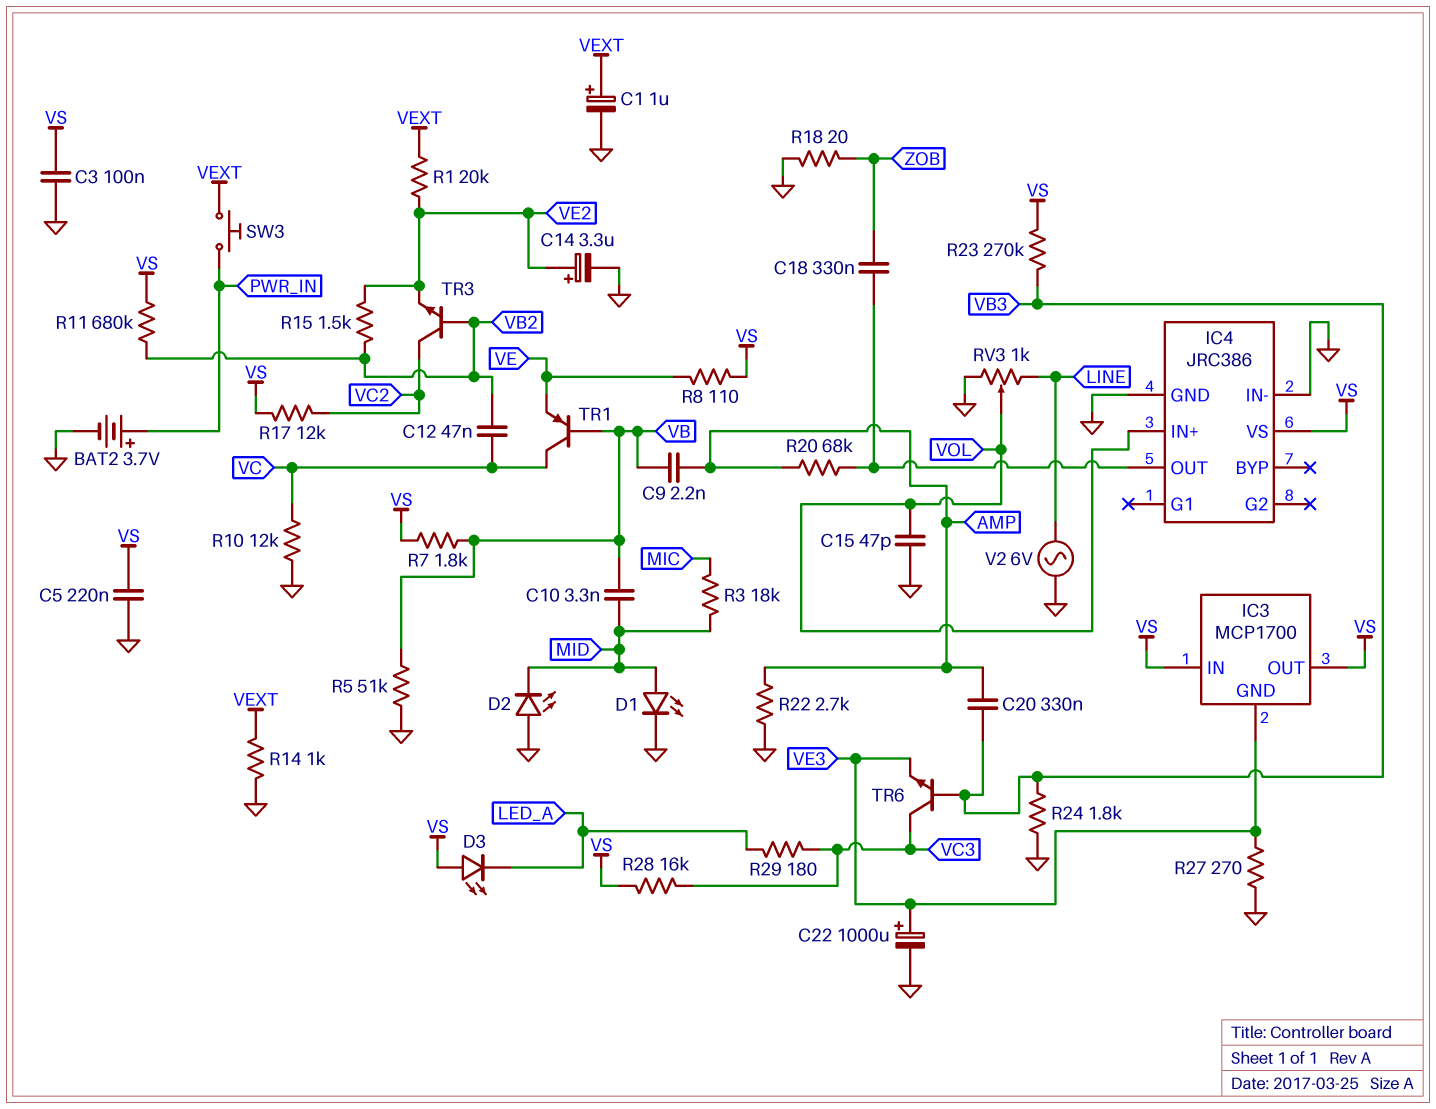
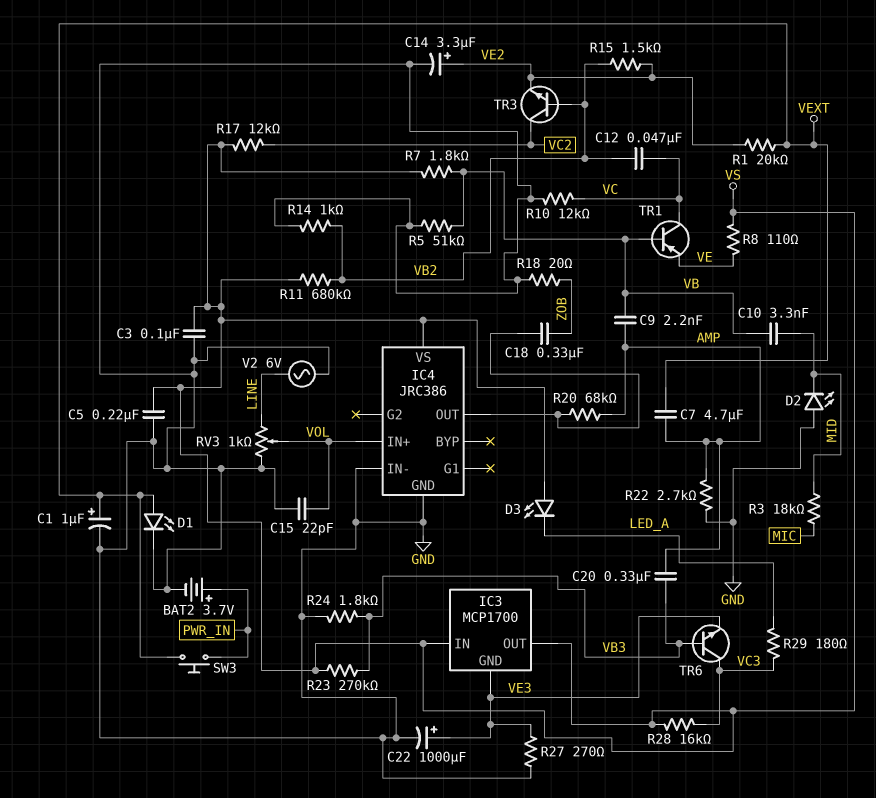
C7: none -> 4.7uF (AMP, VEXT)
C15: 47pF (GND, VOL) -> 22pF (GND, VOL)
D1: LED (A MID, K GND) -> LED (A VEXT, K GND)
R14: 1k (GND, VEXT) -> 1k (GND, VB2)

